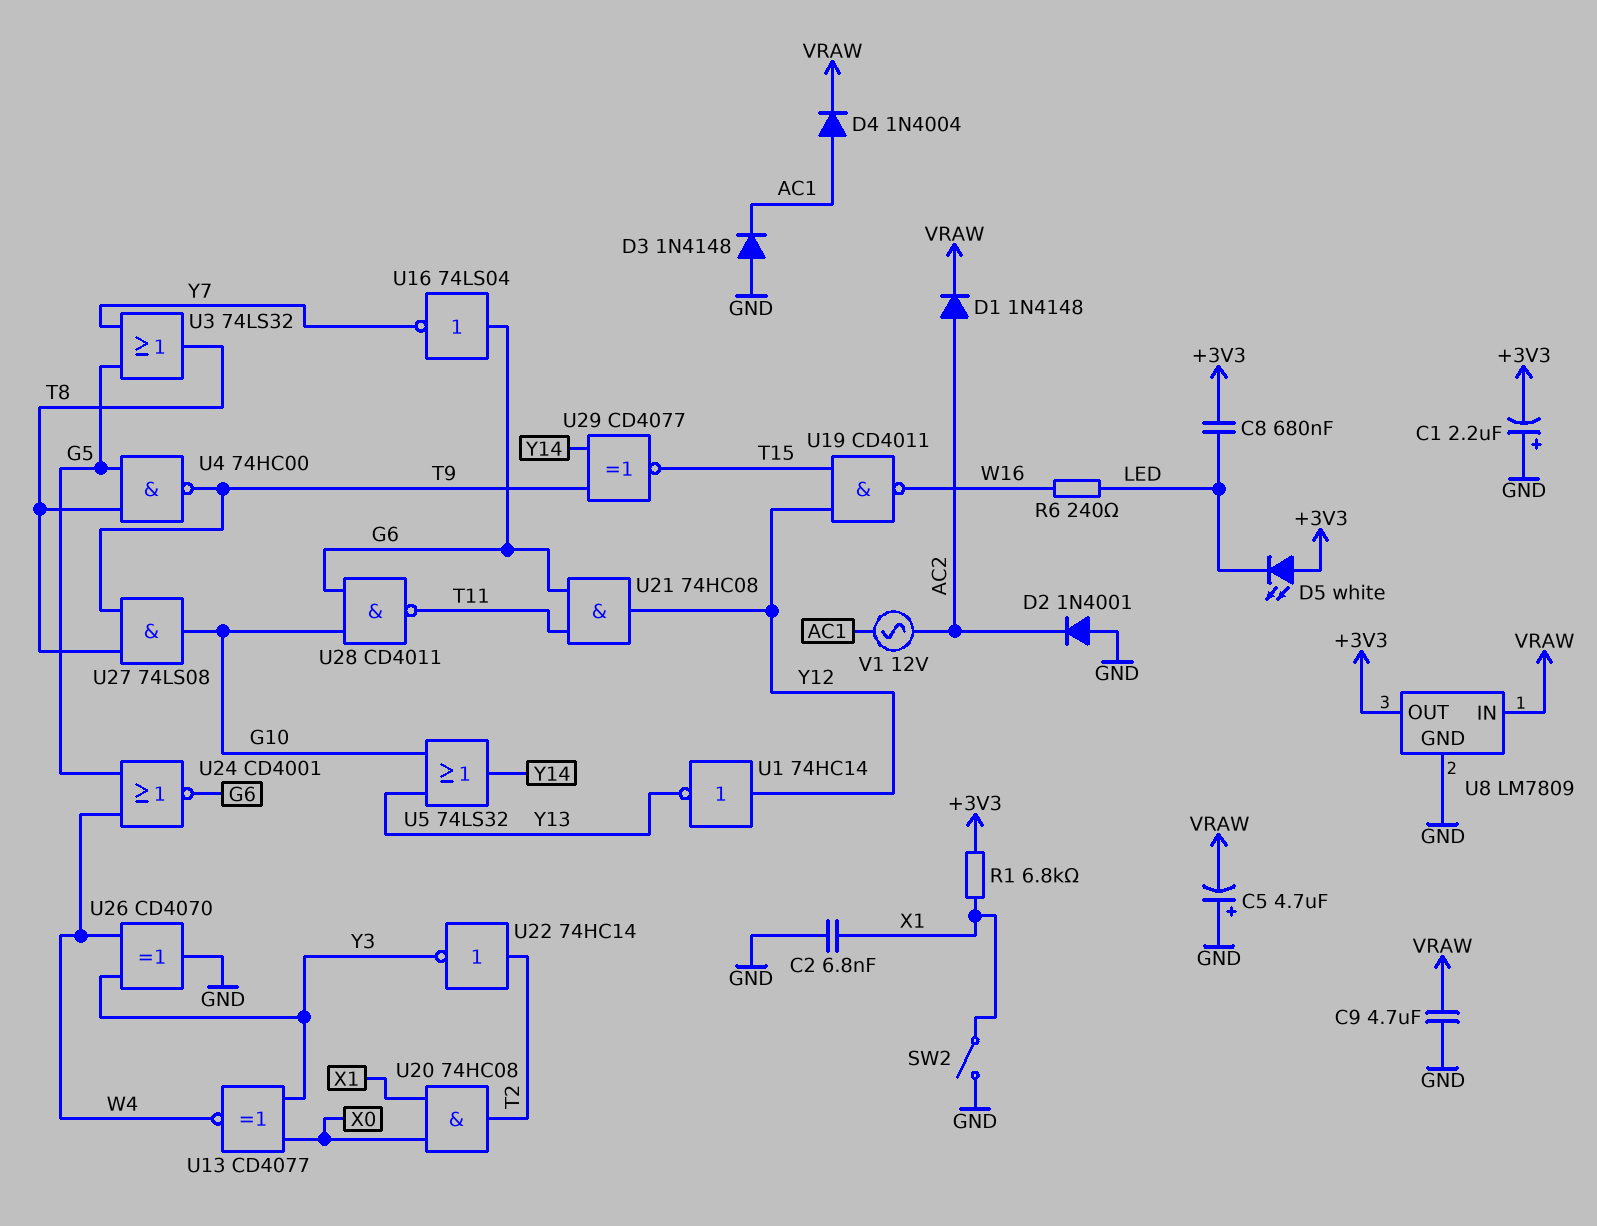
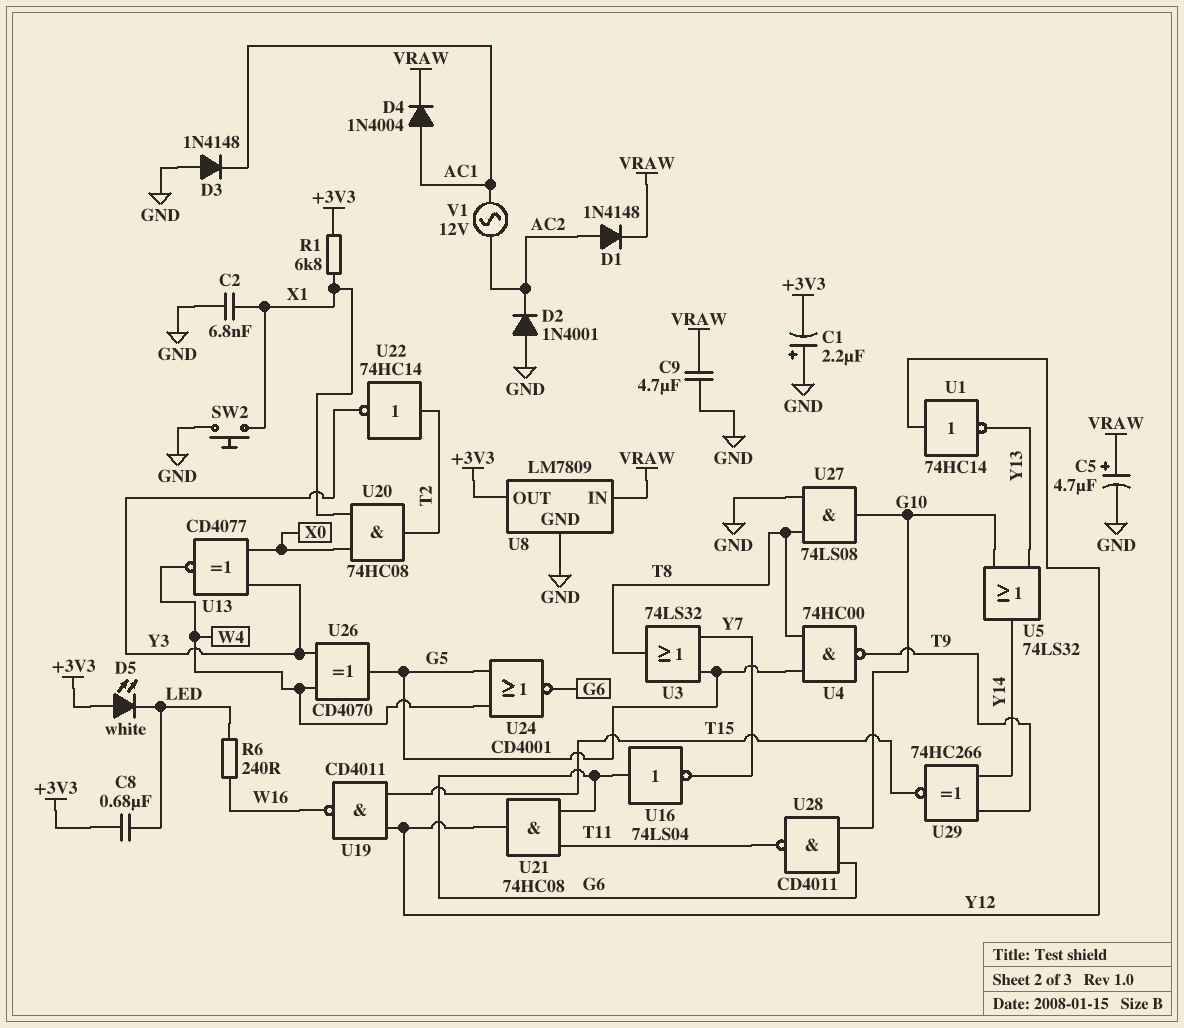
C5: 4.7uF (plus GND, minus VRAW) -> 4.7uF (plus VRAW, minus GND)
SW2: switch (GND, X1) -> button (GND, X1)
U26: XOR CD4070 (in W4, in Y3, out GND) -> XOR CD4070 (in W4, in Y3, out G5)
U27: AND 74LS08 (in T8, in T9, out G10) -> AND 74LS08 (in GND, in T8, out G10)
U29: XNOR CD4077 (in T9, in Y14, out T15) -> XNOR 74HC266 (in T9, in Y14, out T15)

